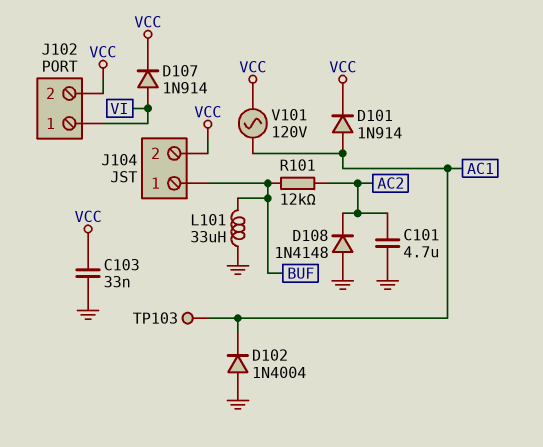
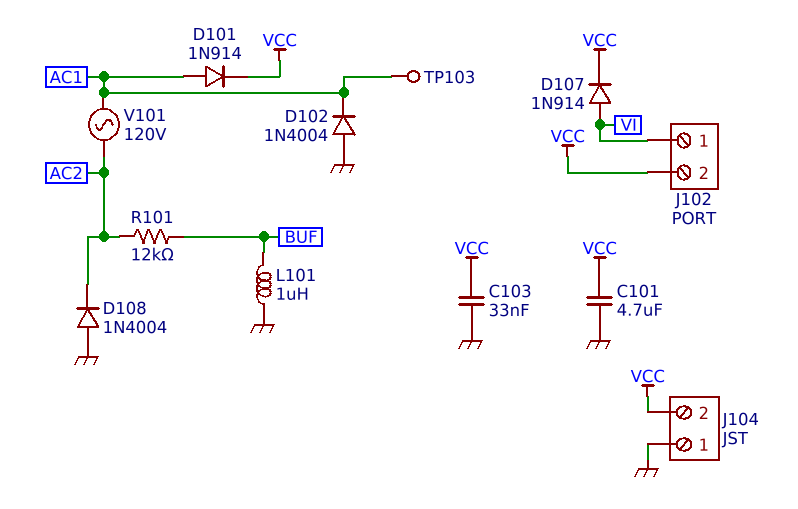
C101: 4.7uF (AC2, GND) -> 4.7uF (GND, VCC)
D108: diode 1N4148 (A GND, K AC2) -> diode 1N4004 (A GND, K AC2)
J104 pin 1: BUF -> GND
L101: 33uH (BUF, GND) -> 1uH (BUF, GND)
V101: AC 120V (AC1, VCC) -> AC 120V (AC1, AC2)

